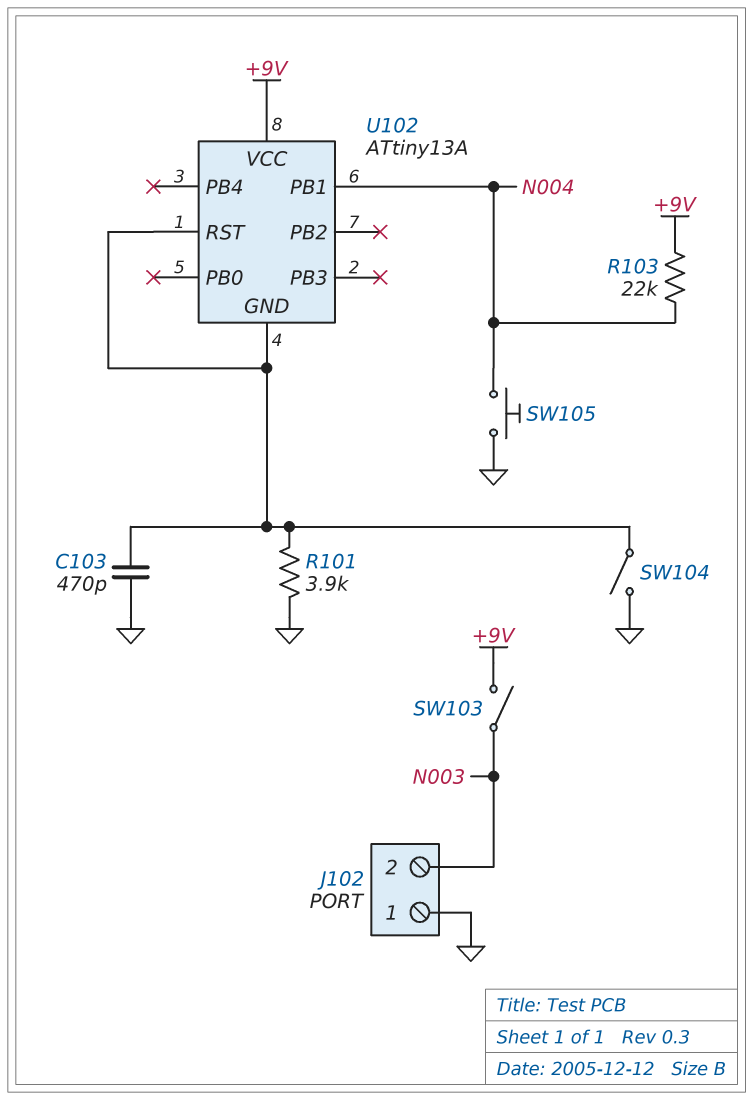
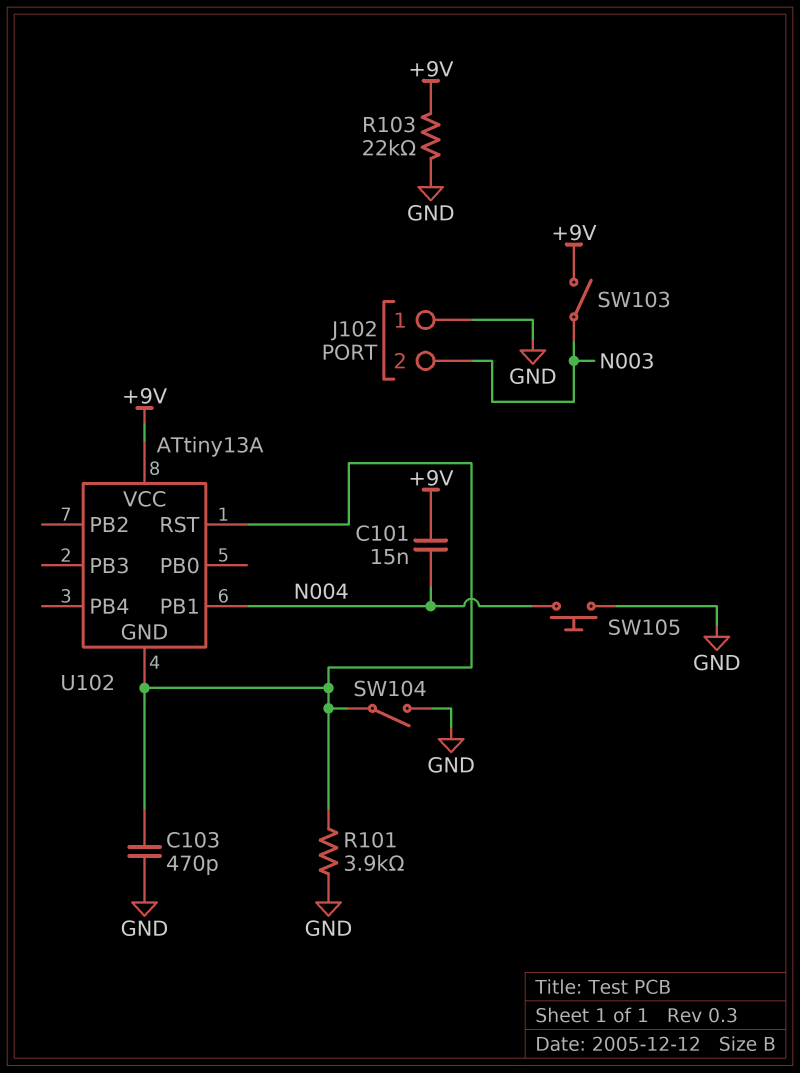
C101: none -> 15nF (+9V, N004)
R103: 22k (+9V, N004) -> 22k (+9V, GND)

